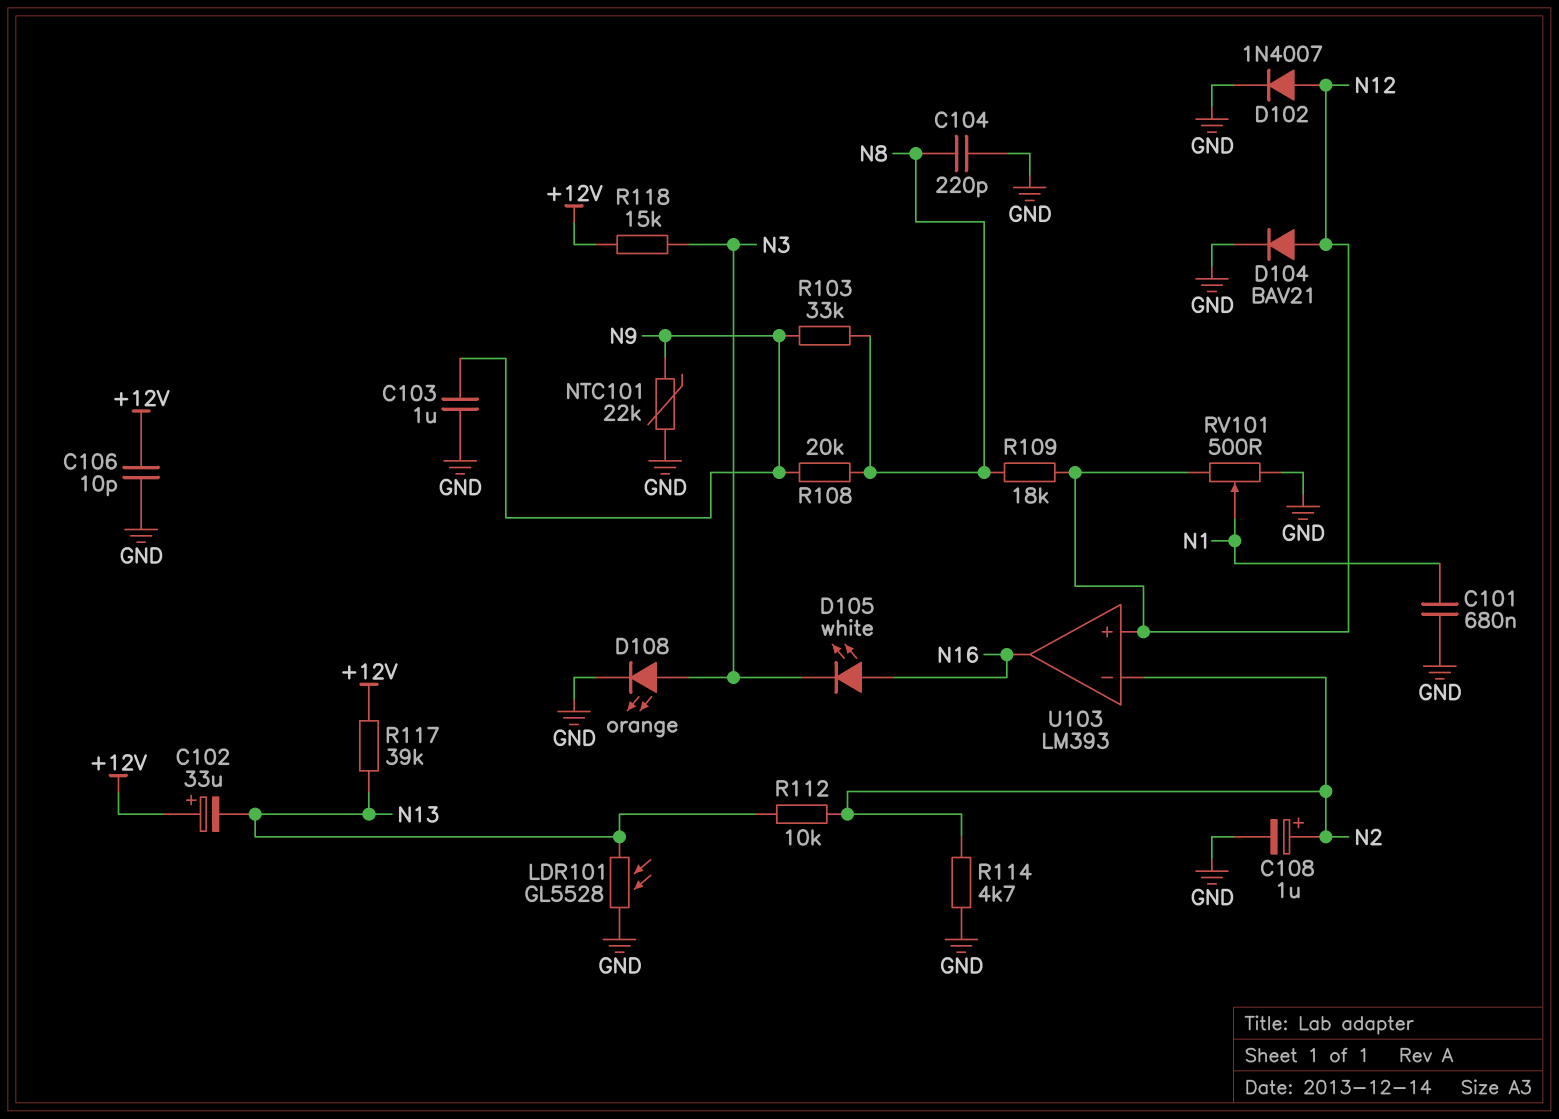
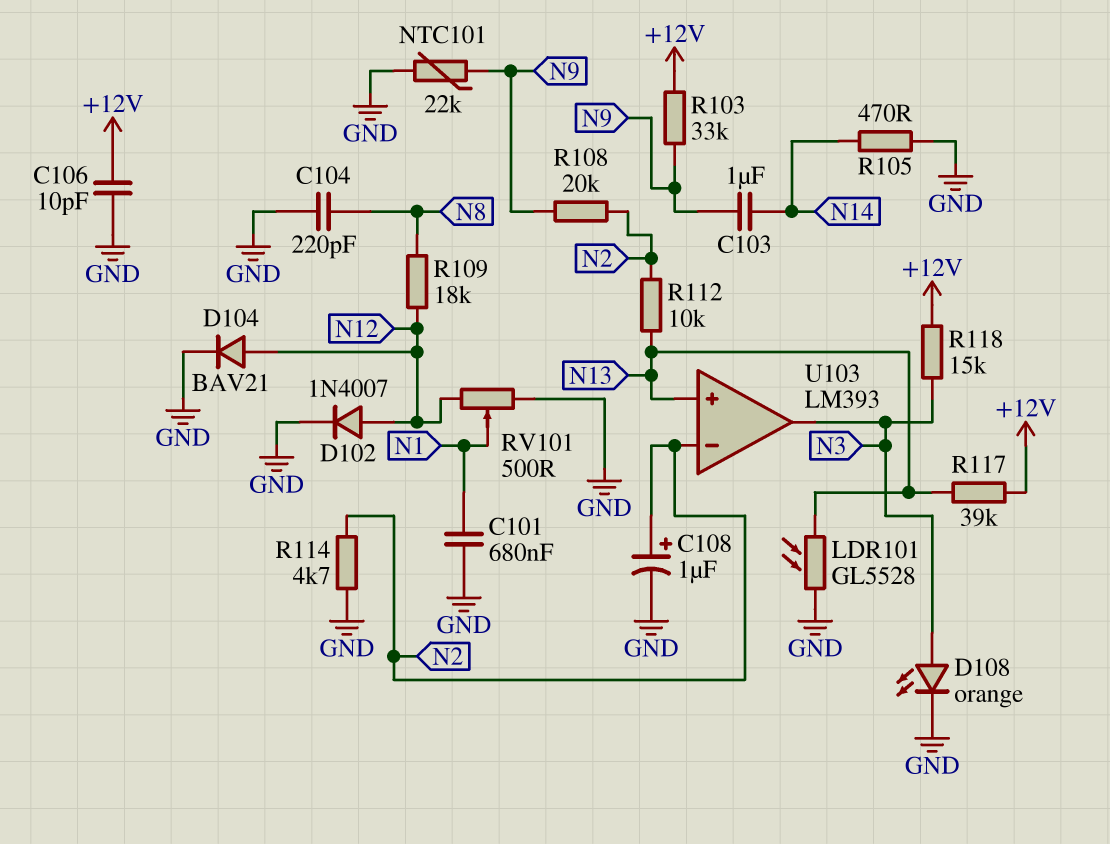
C102: 33uF (plus +12V, minus N13) -> none
C103: 1uF (GND, N9) -> 1uF (N9, N14)
D105: LED white (A N16, K N3) -> none
R103: 33k (N8, N9) -> 33k (+12V, N9)
R105: none -> 470 (GND, N14)
R108: 20k (N8, N9) -> 20k (N2, N9)
U103 pin in+: N12 -> N13
U103 pin out: N16 -> N3

